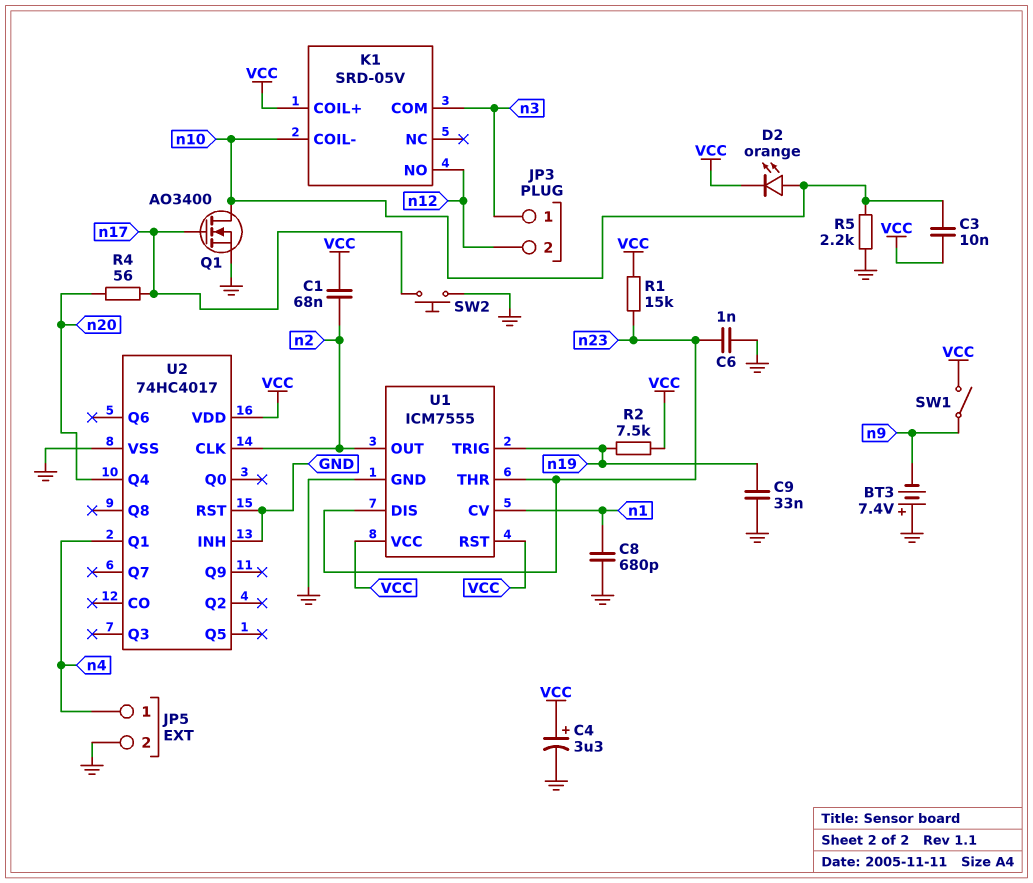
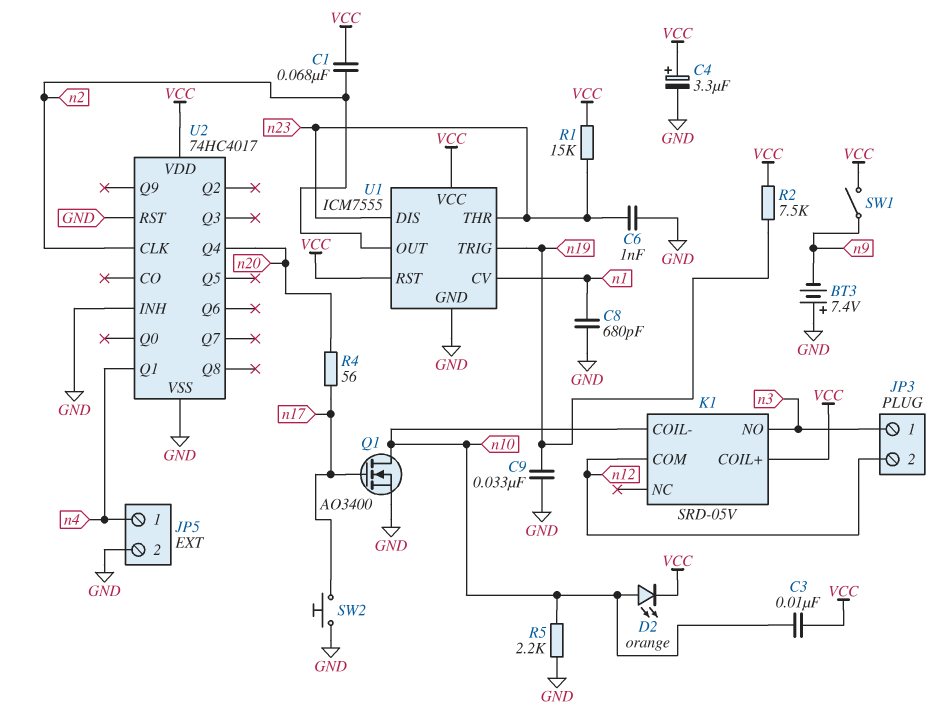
K1 pin COM: n3 -> n12
K1 pin NO: n12 -> n3

